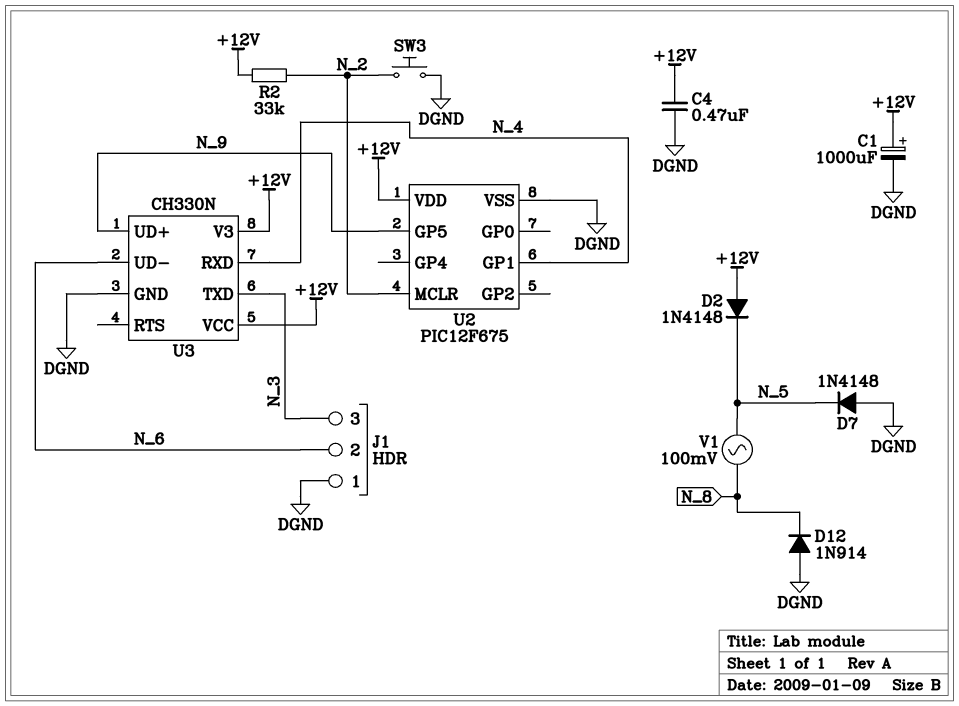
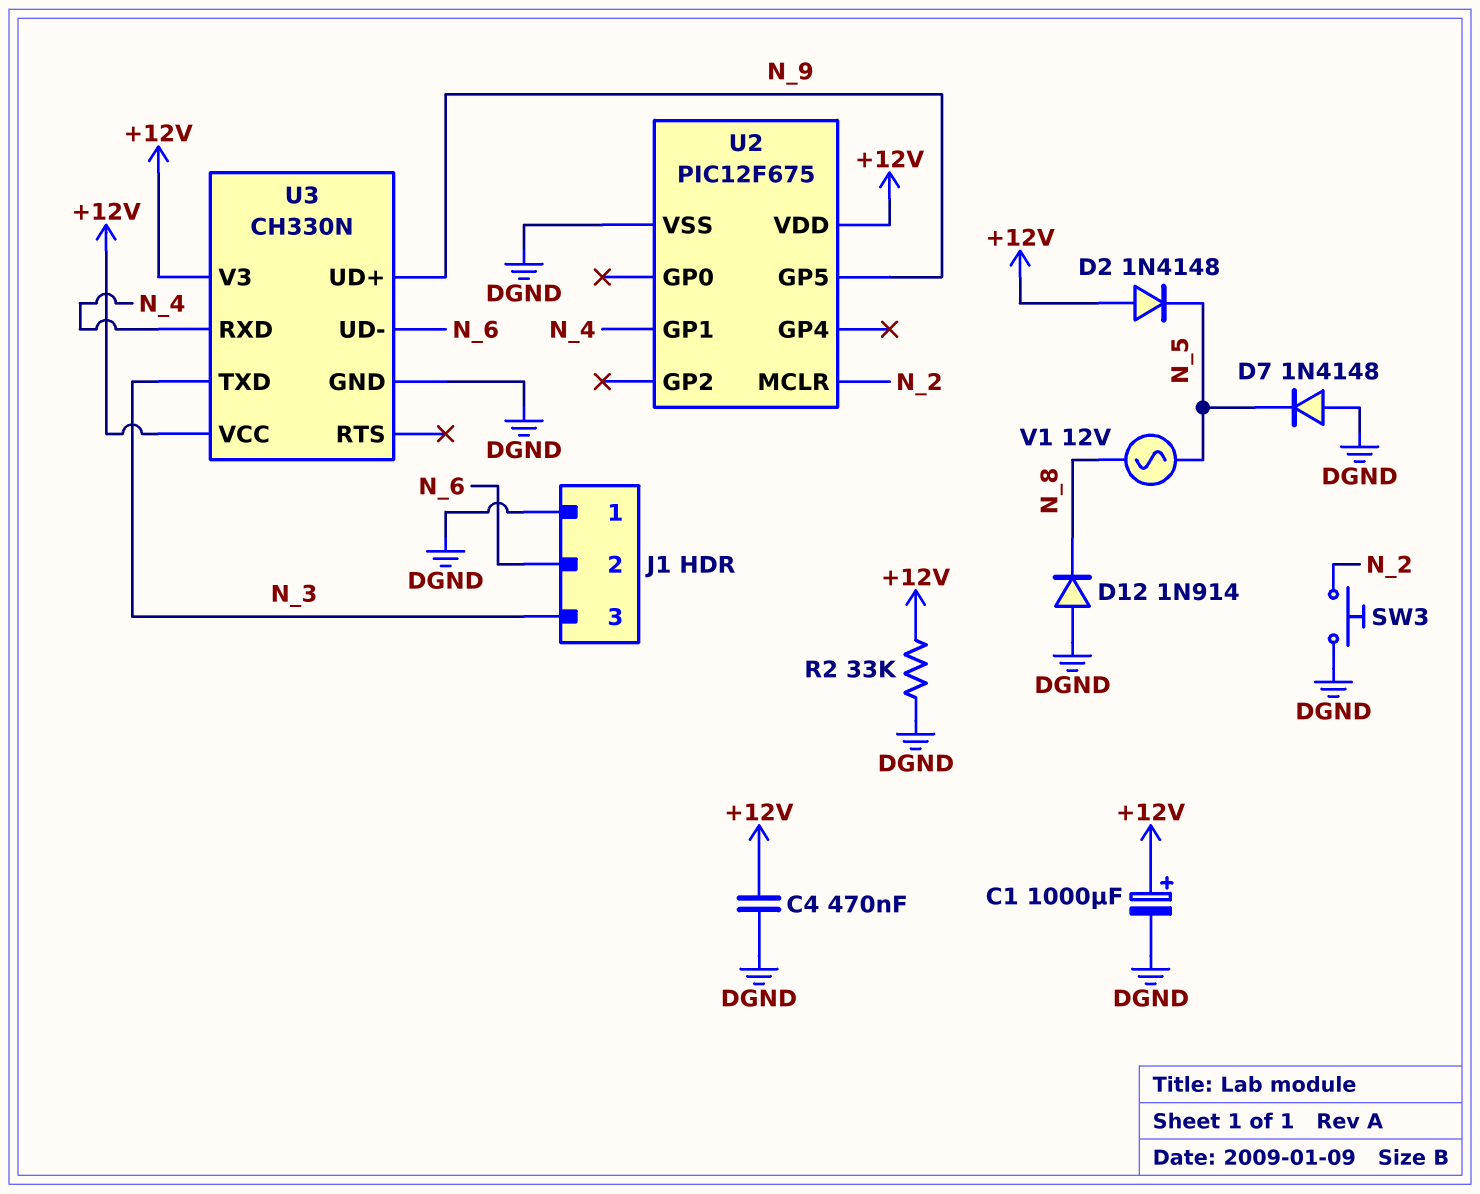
R2: 33k (+12V, N_2) -> 33k (+12V, DGND)
V1: AC 100mV (N_5, N_8) -> AC 12V (N_5, N_8)

